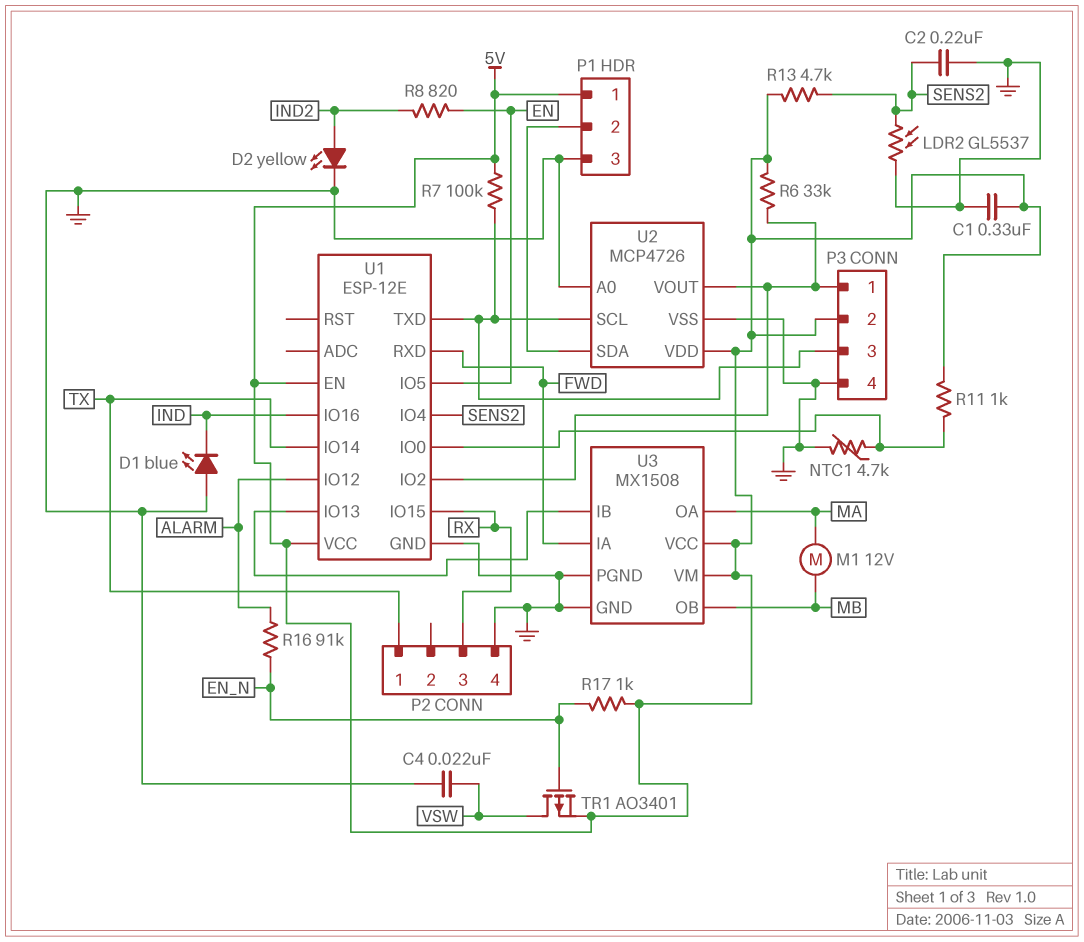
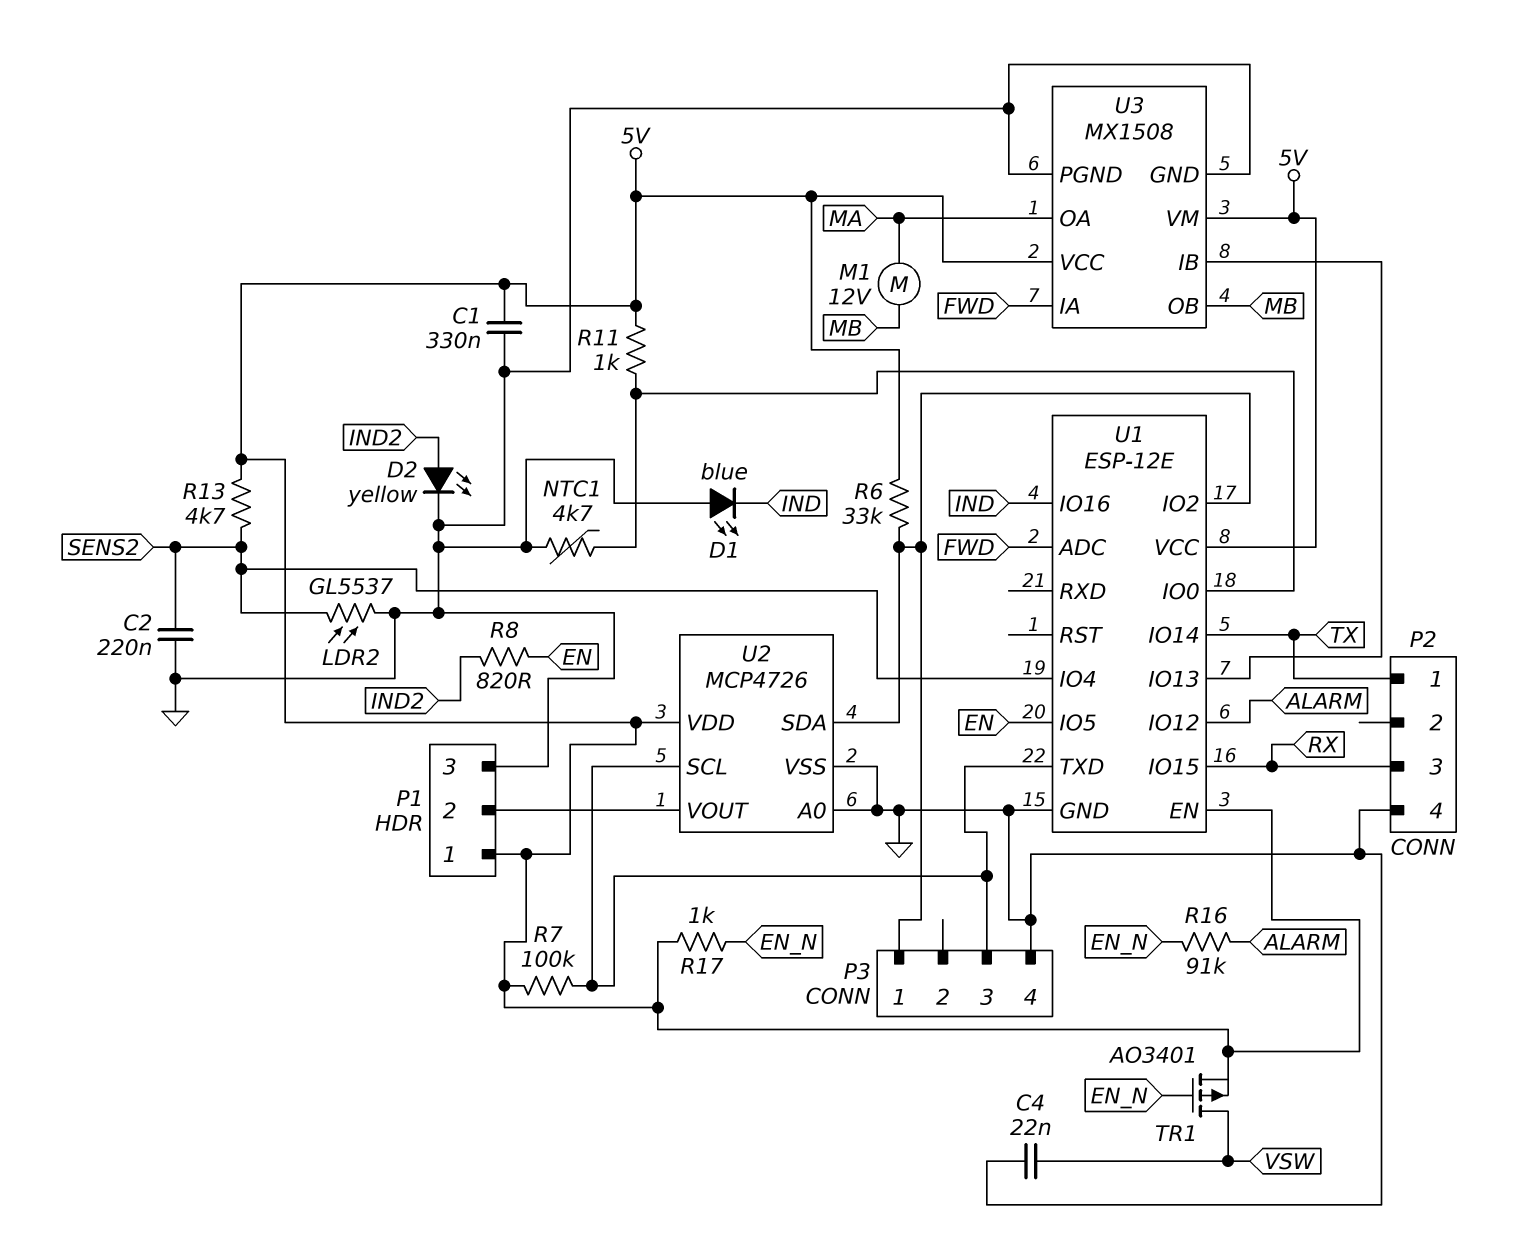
P3 pin 2: 5V -> none
U1 pin ADC: none -> FWD
U1 pin RXD: FWD -> none
U2 pin SDA: P1/2 -> P3/1
U2 pin VOUT: P3/1 -> P1/2

